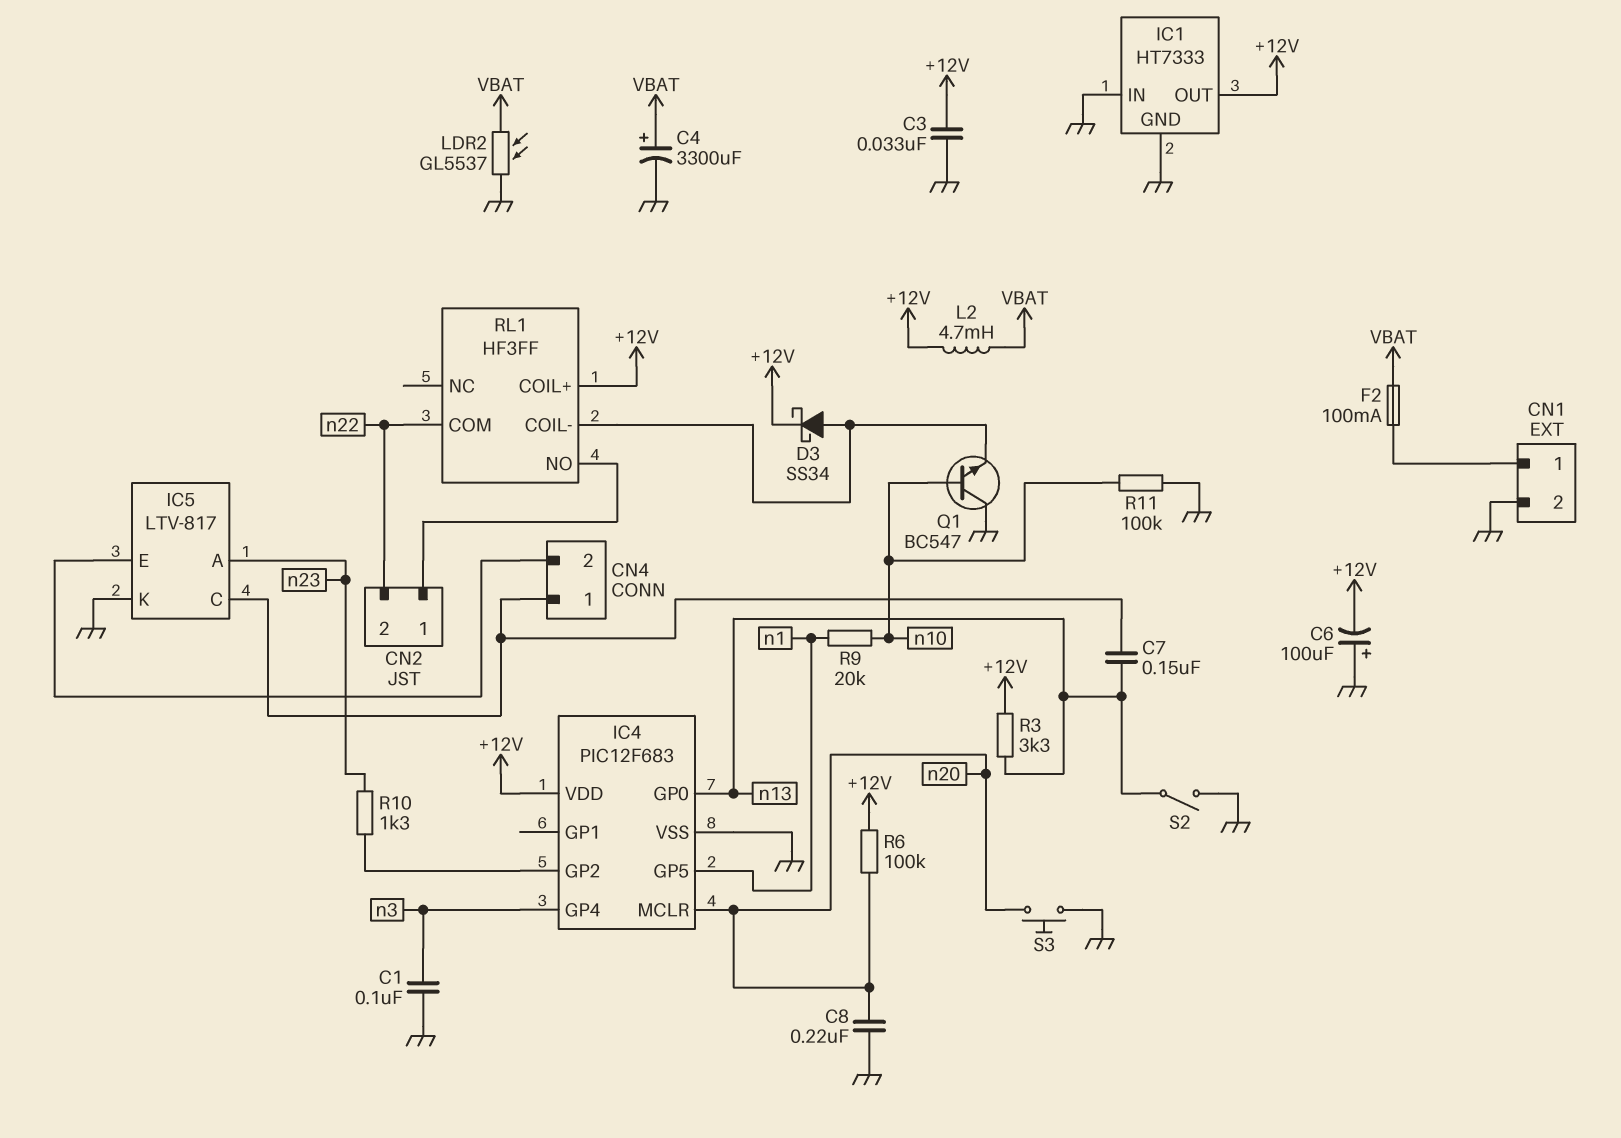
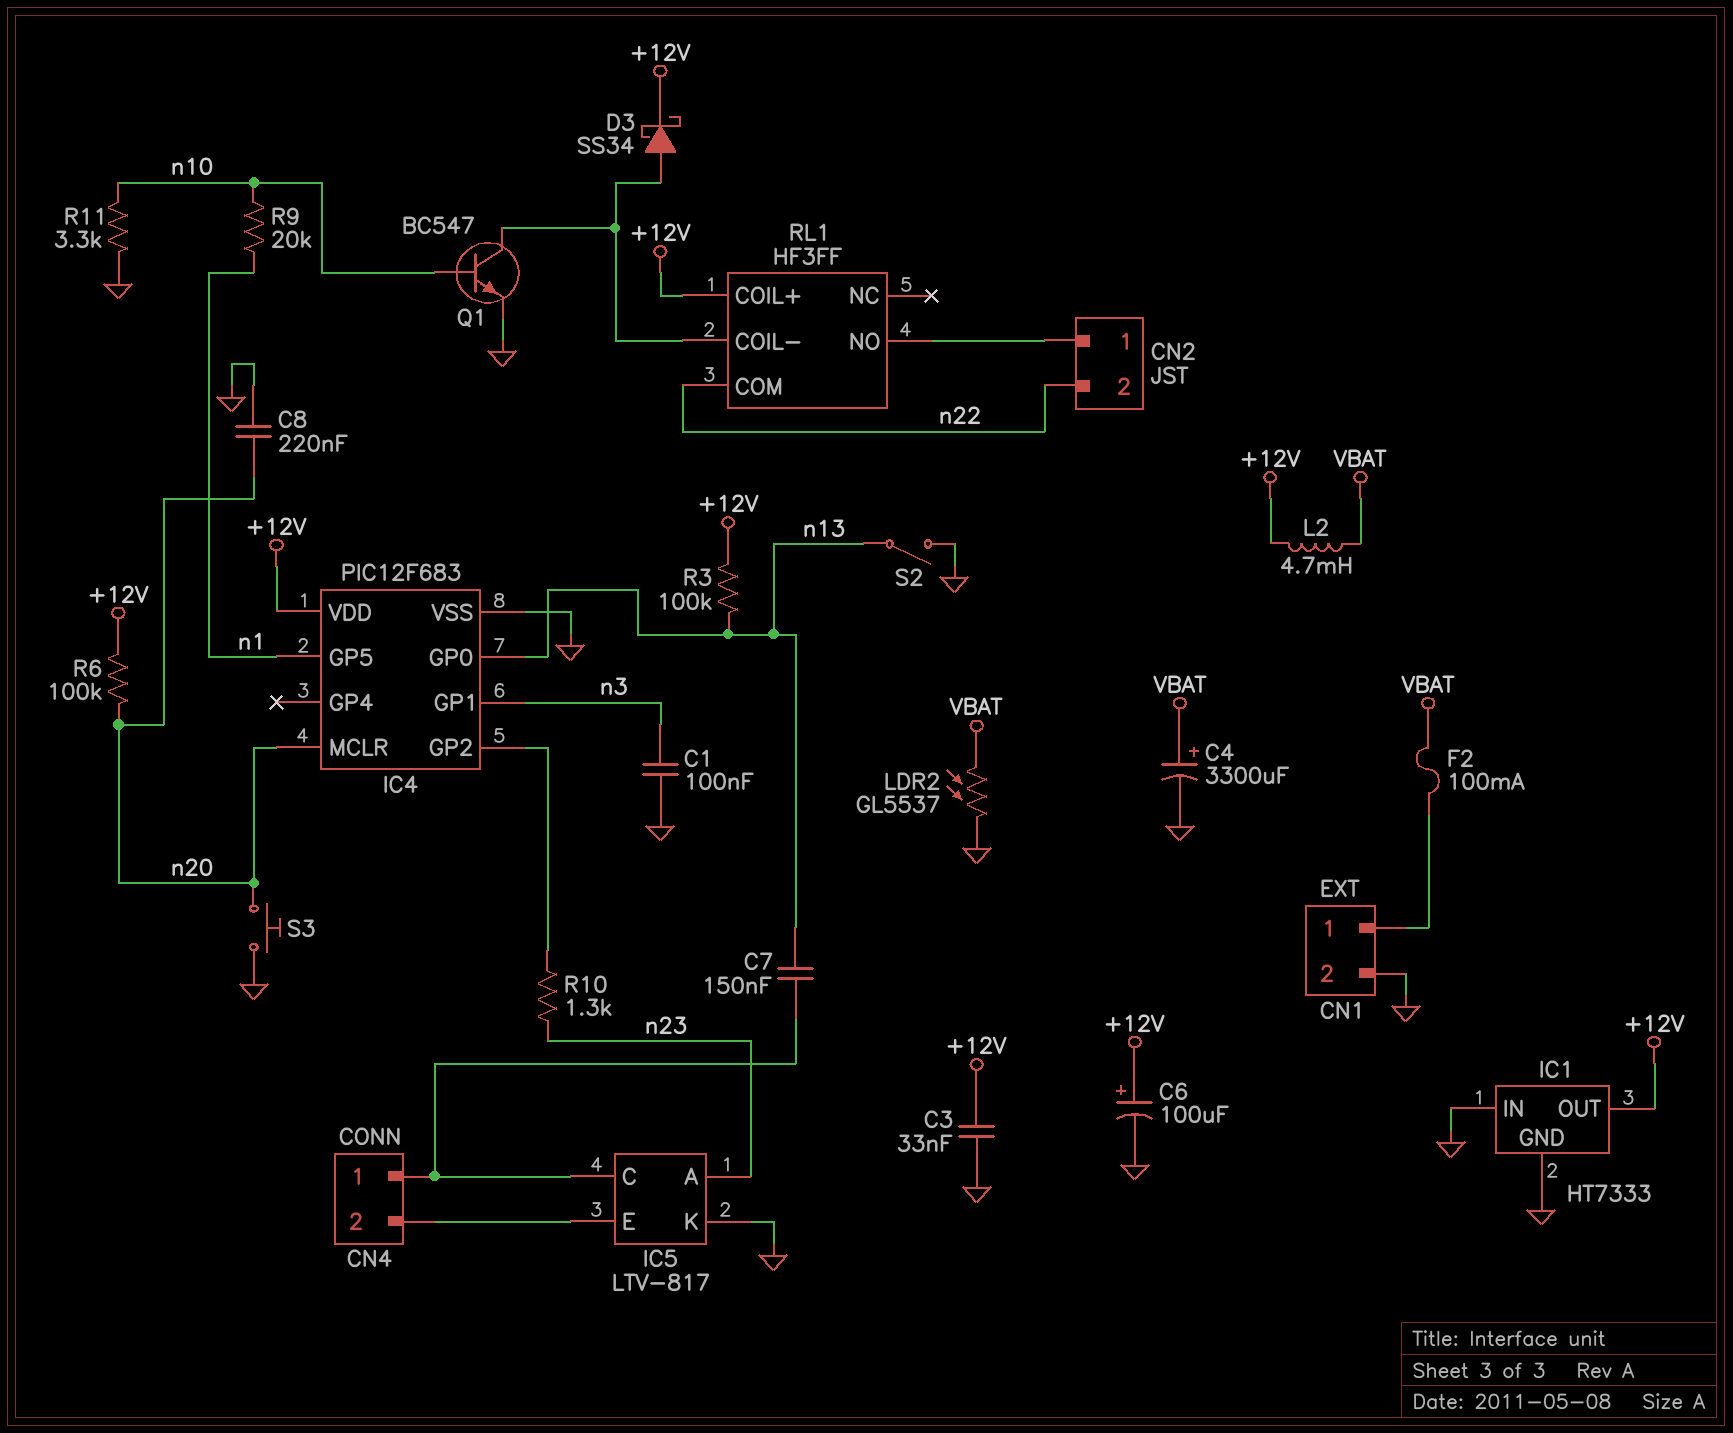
C6: 100uF (plus GND, minus +12V) -> 100uF (plus +12V, minus GND)
IC4 pin GP1: none -> n3
IC4 pin GP4: n3 -> none
Q1: NPN BC547 (B n10, C GND, E RL1/COIL-) -> NPN BC547 (B n10, C RL1/COIL-, E GND)
R3: 3.3k (+12V, n13) -> 100k (+12V, n13)
R11: 100k (GND, n10) -> 3.3k (GND, n10)

